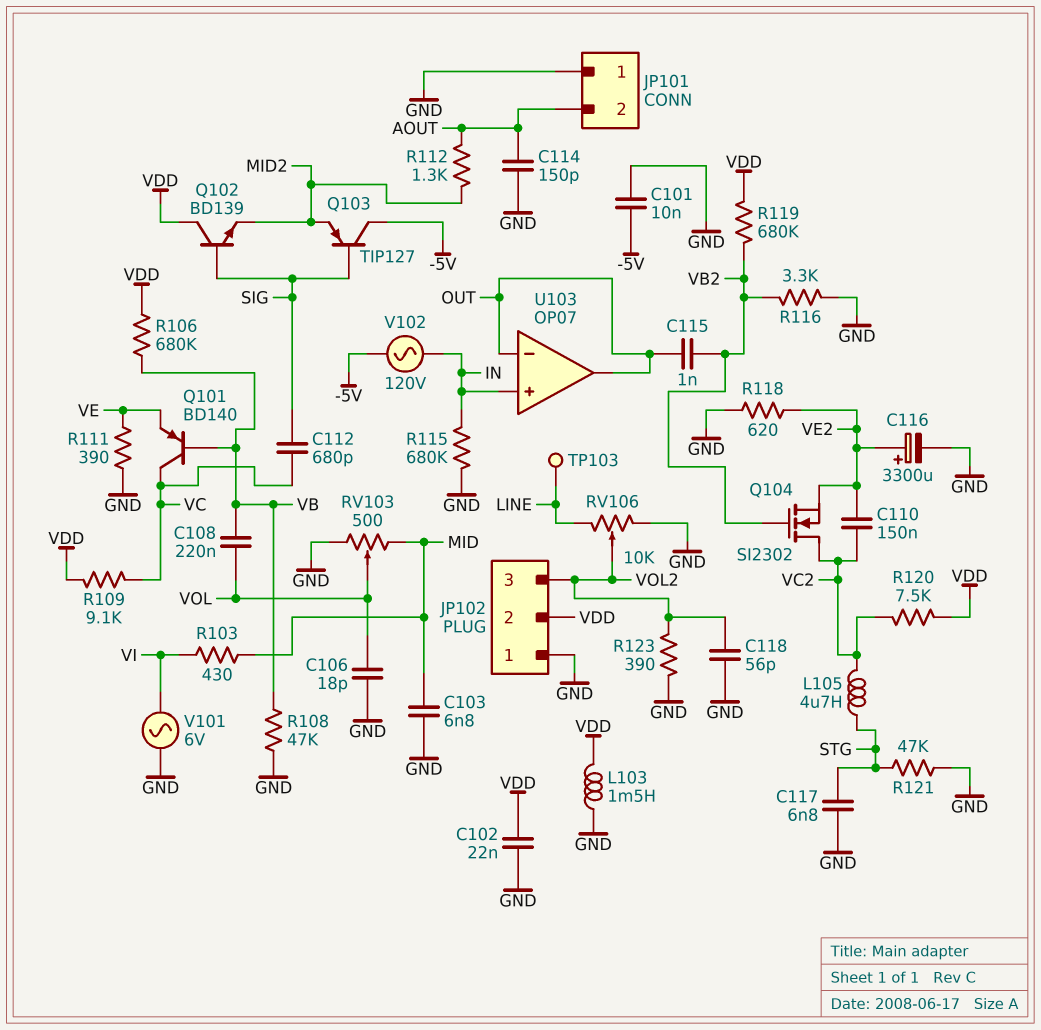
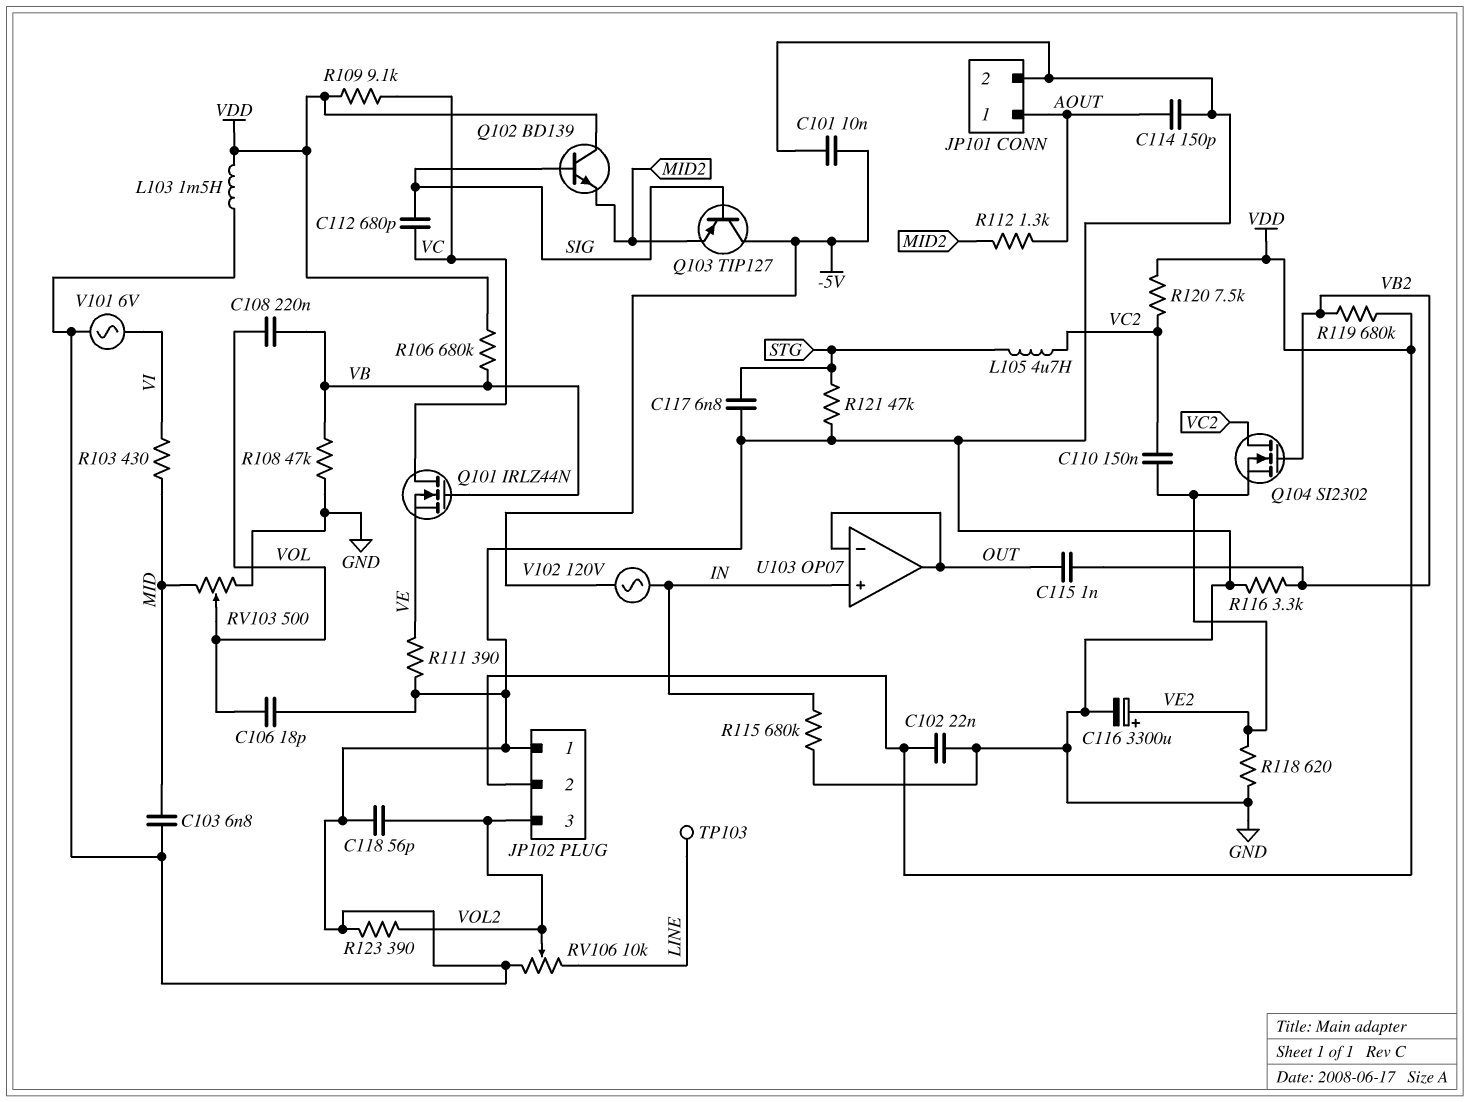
JP101 pin 1: GND -> AOUT
JP101 pin 2: AOUT -> GND
Q101: PNP BD140 (B VB, C VC, E VE) -> NMOS IRLZ44N (G VB, D VC, S VE)

